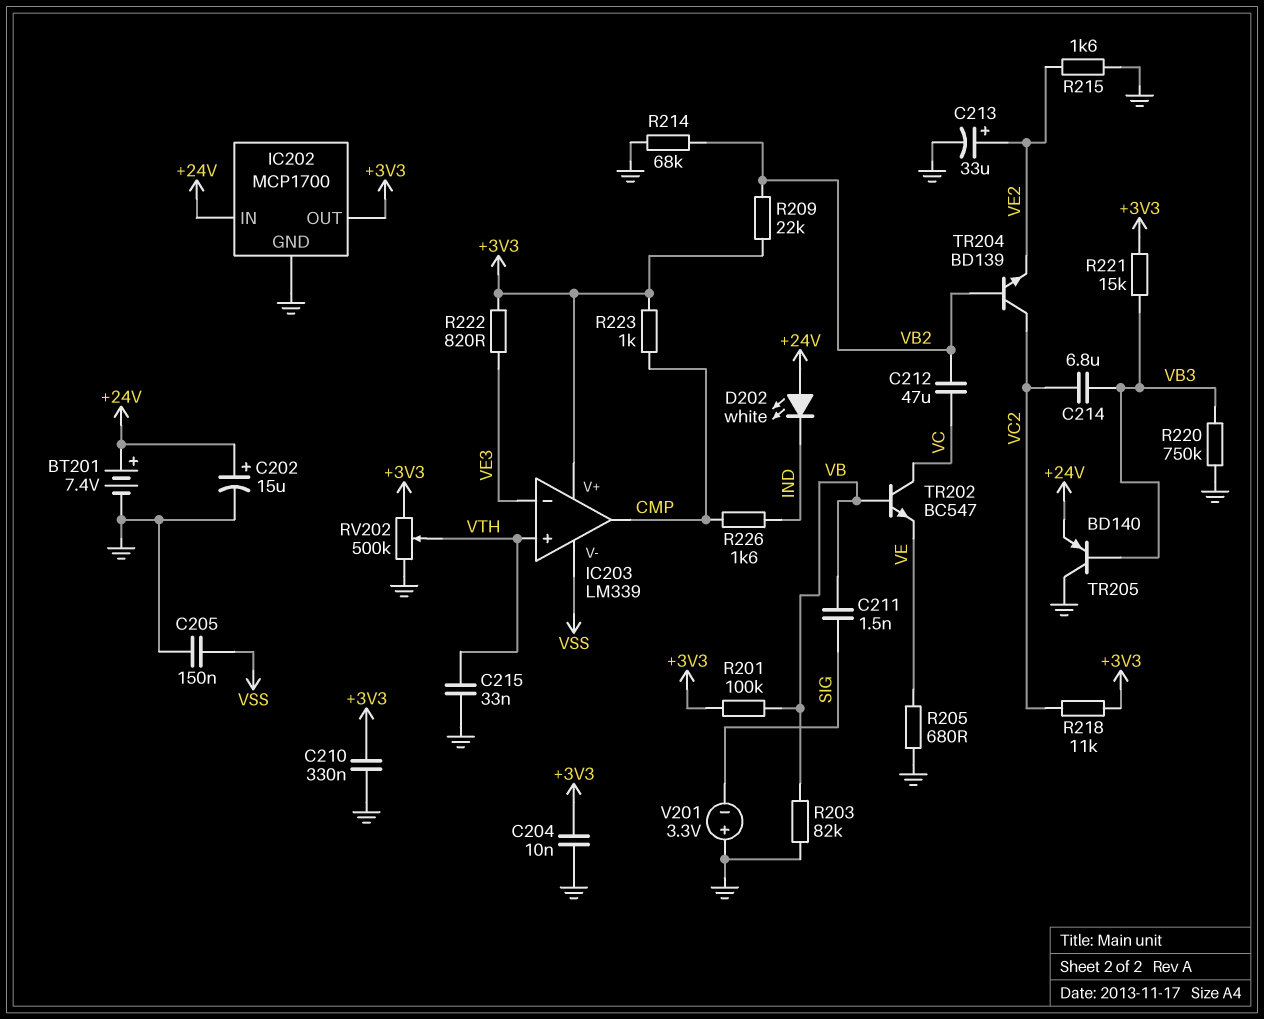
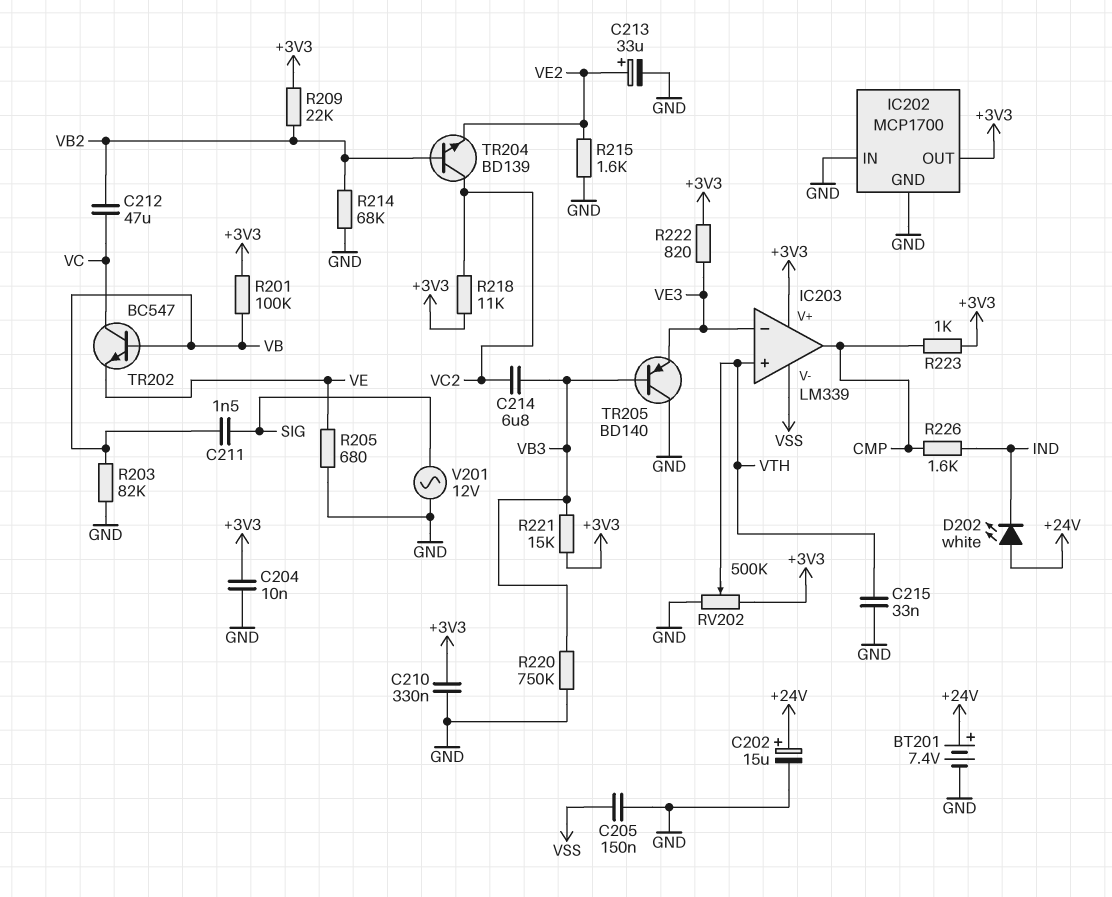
IC202 pin IN: +24V -> GND
TR205: PNP BD140 (B VB3, C GND, E +24V) -> PNP BD140 (B VB3, C GND, E VE3)
V201: 3.3V (plus GND, minus SIG) -> AC 12V (GND, SIG)

